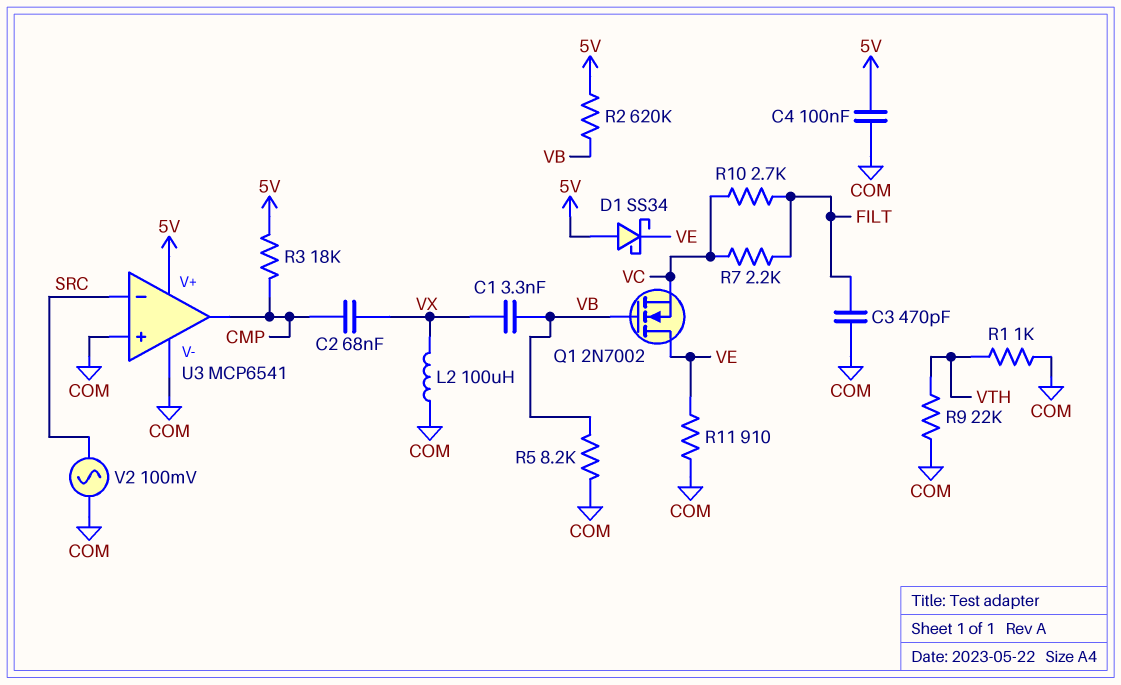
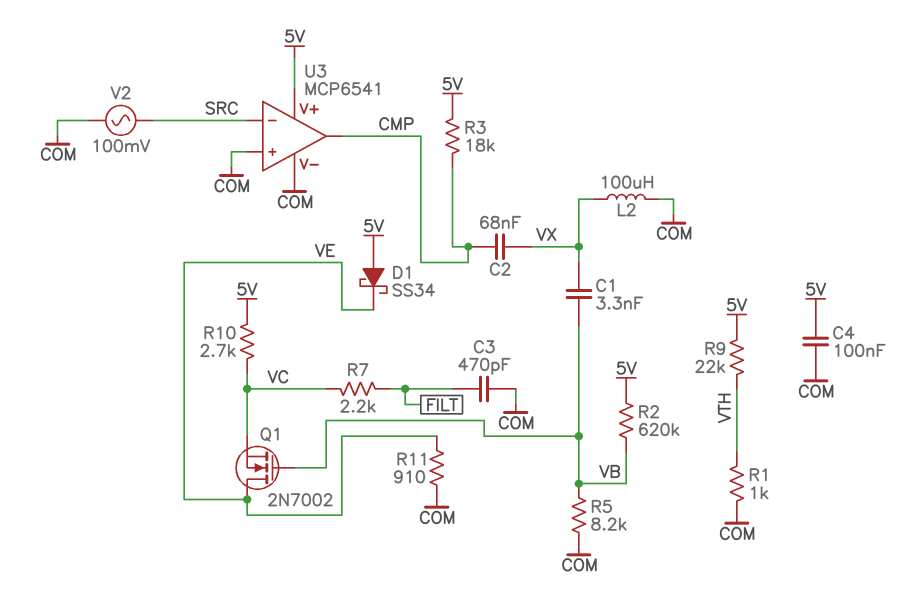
R9: 22k (COM, VTH) -> 22k (5V, VTH)
R10: 2.7k (FILT, VC) -> 2.7k (5V, VC)

